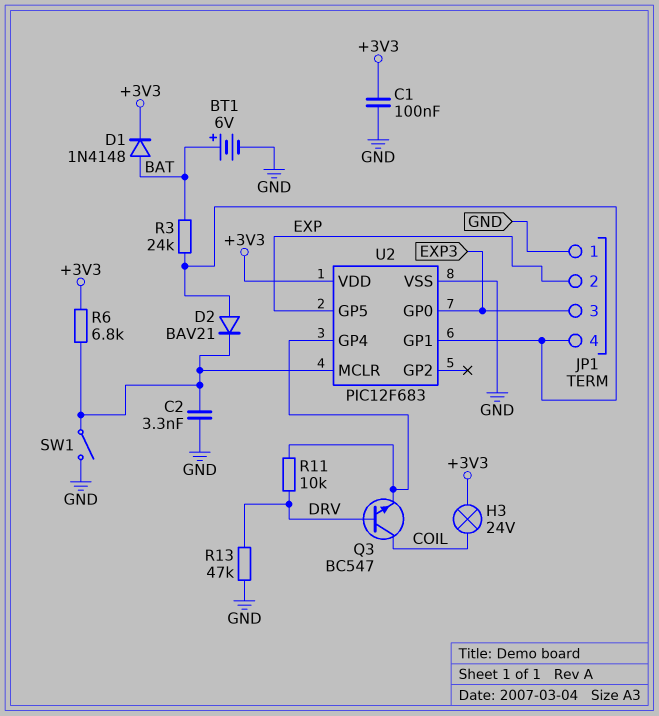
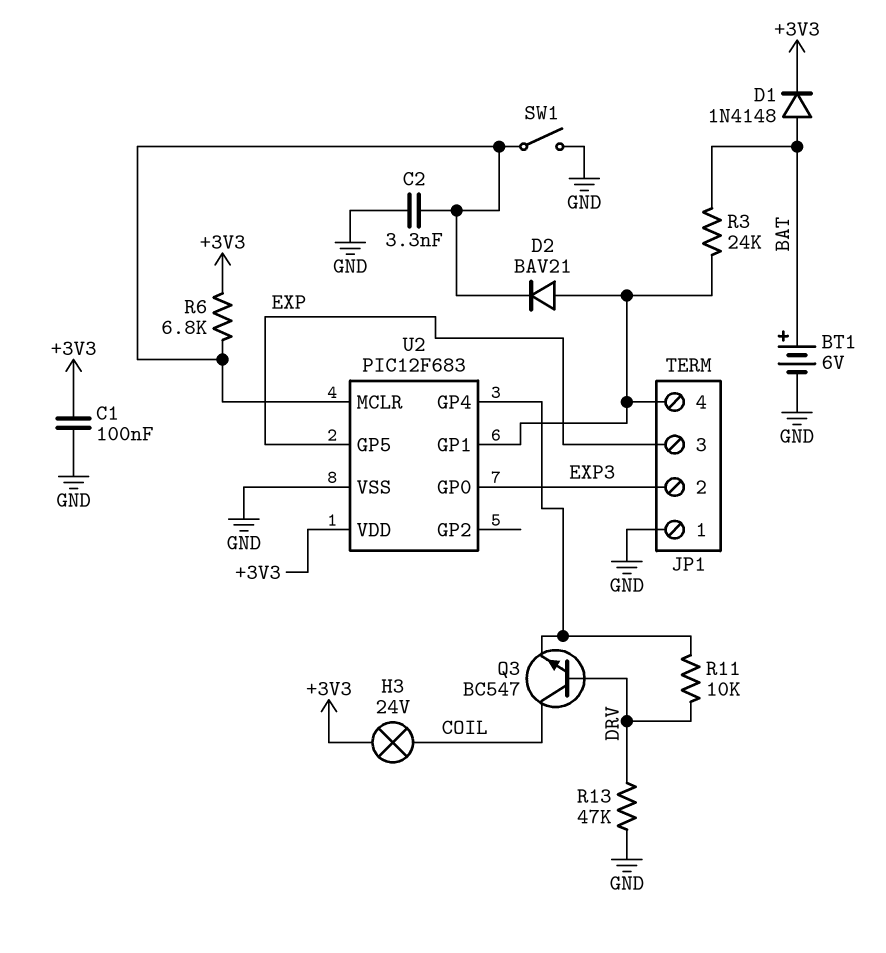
JP1 pin 2: EXP -> EXP3
JP1 pin 3: EXP3 -> EXP

